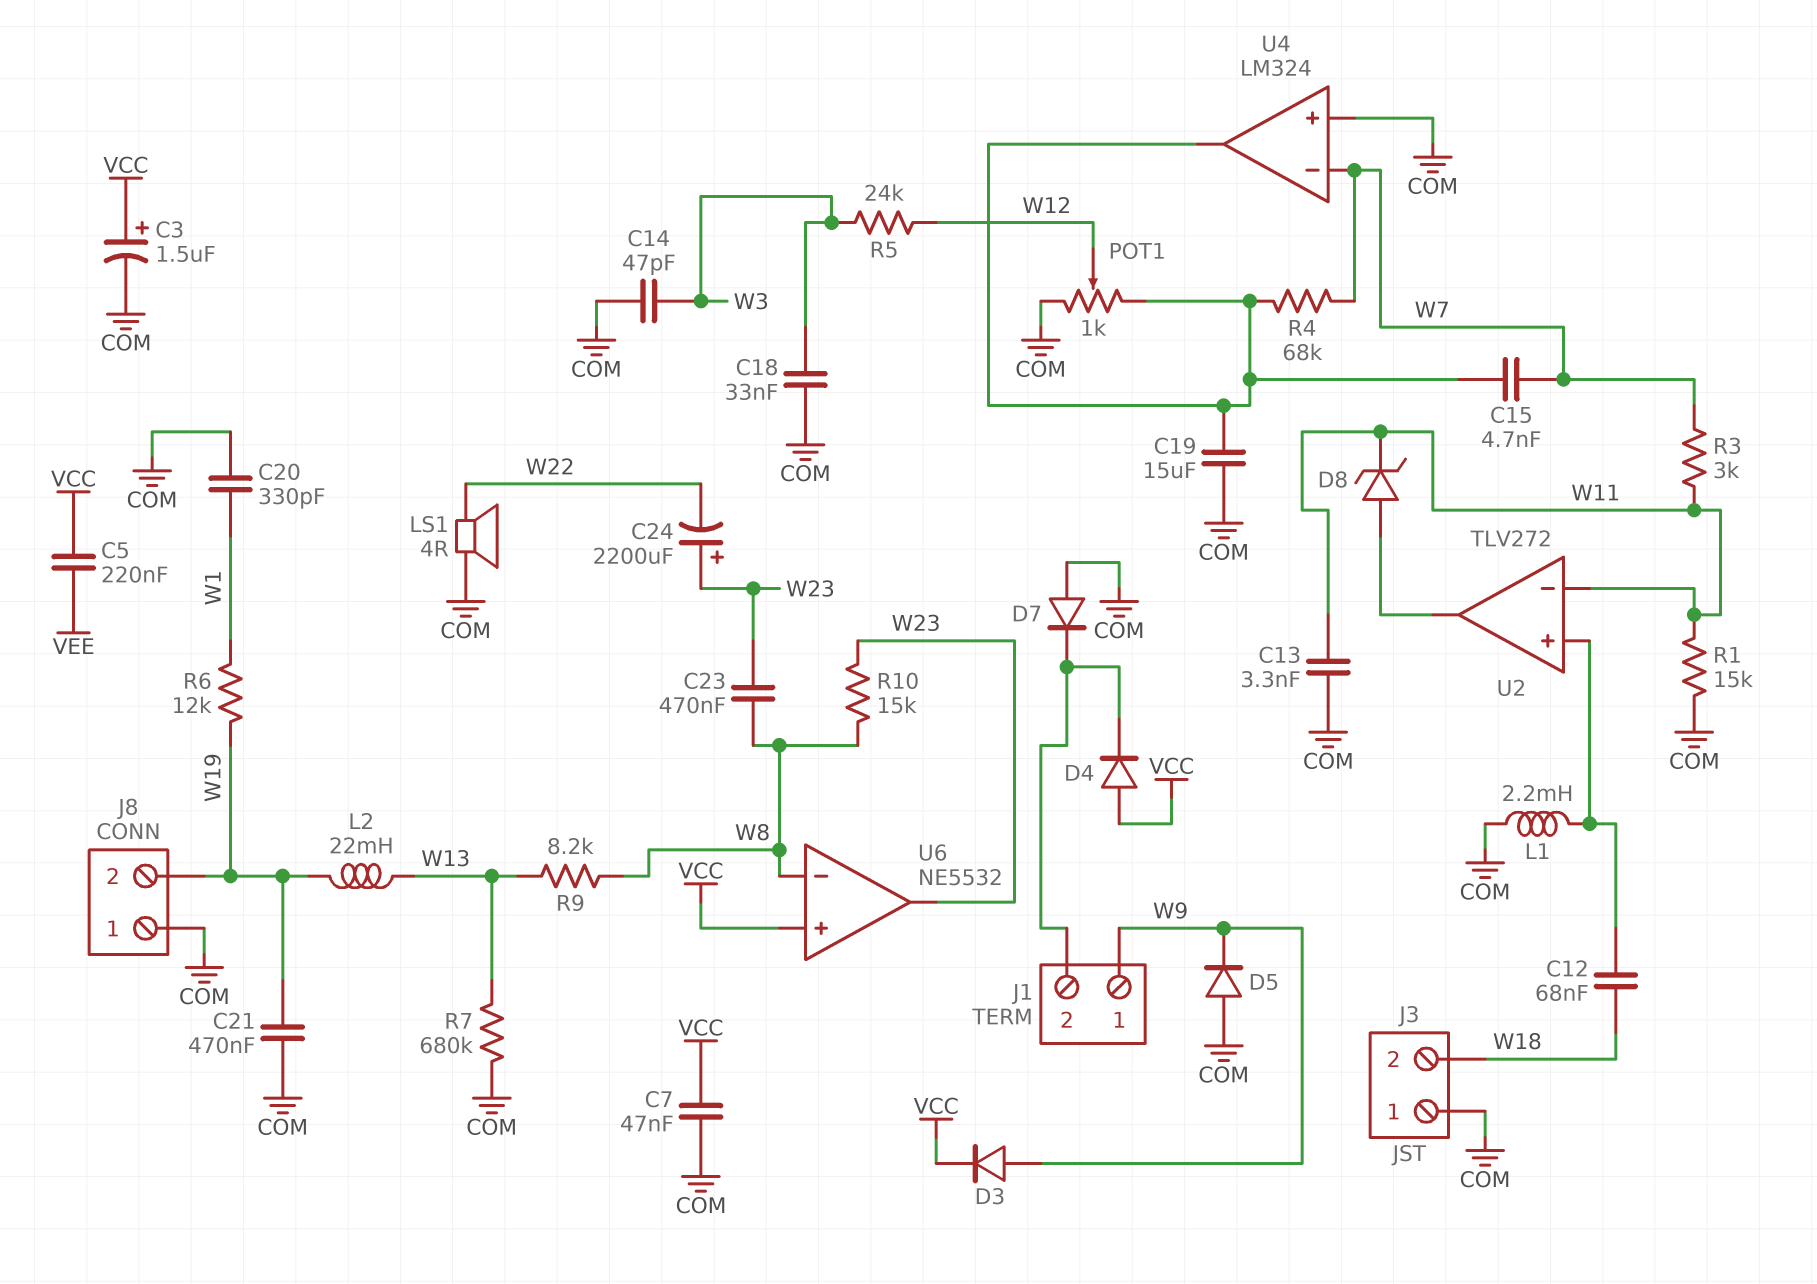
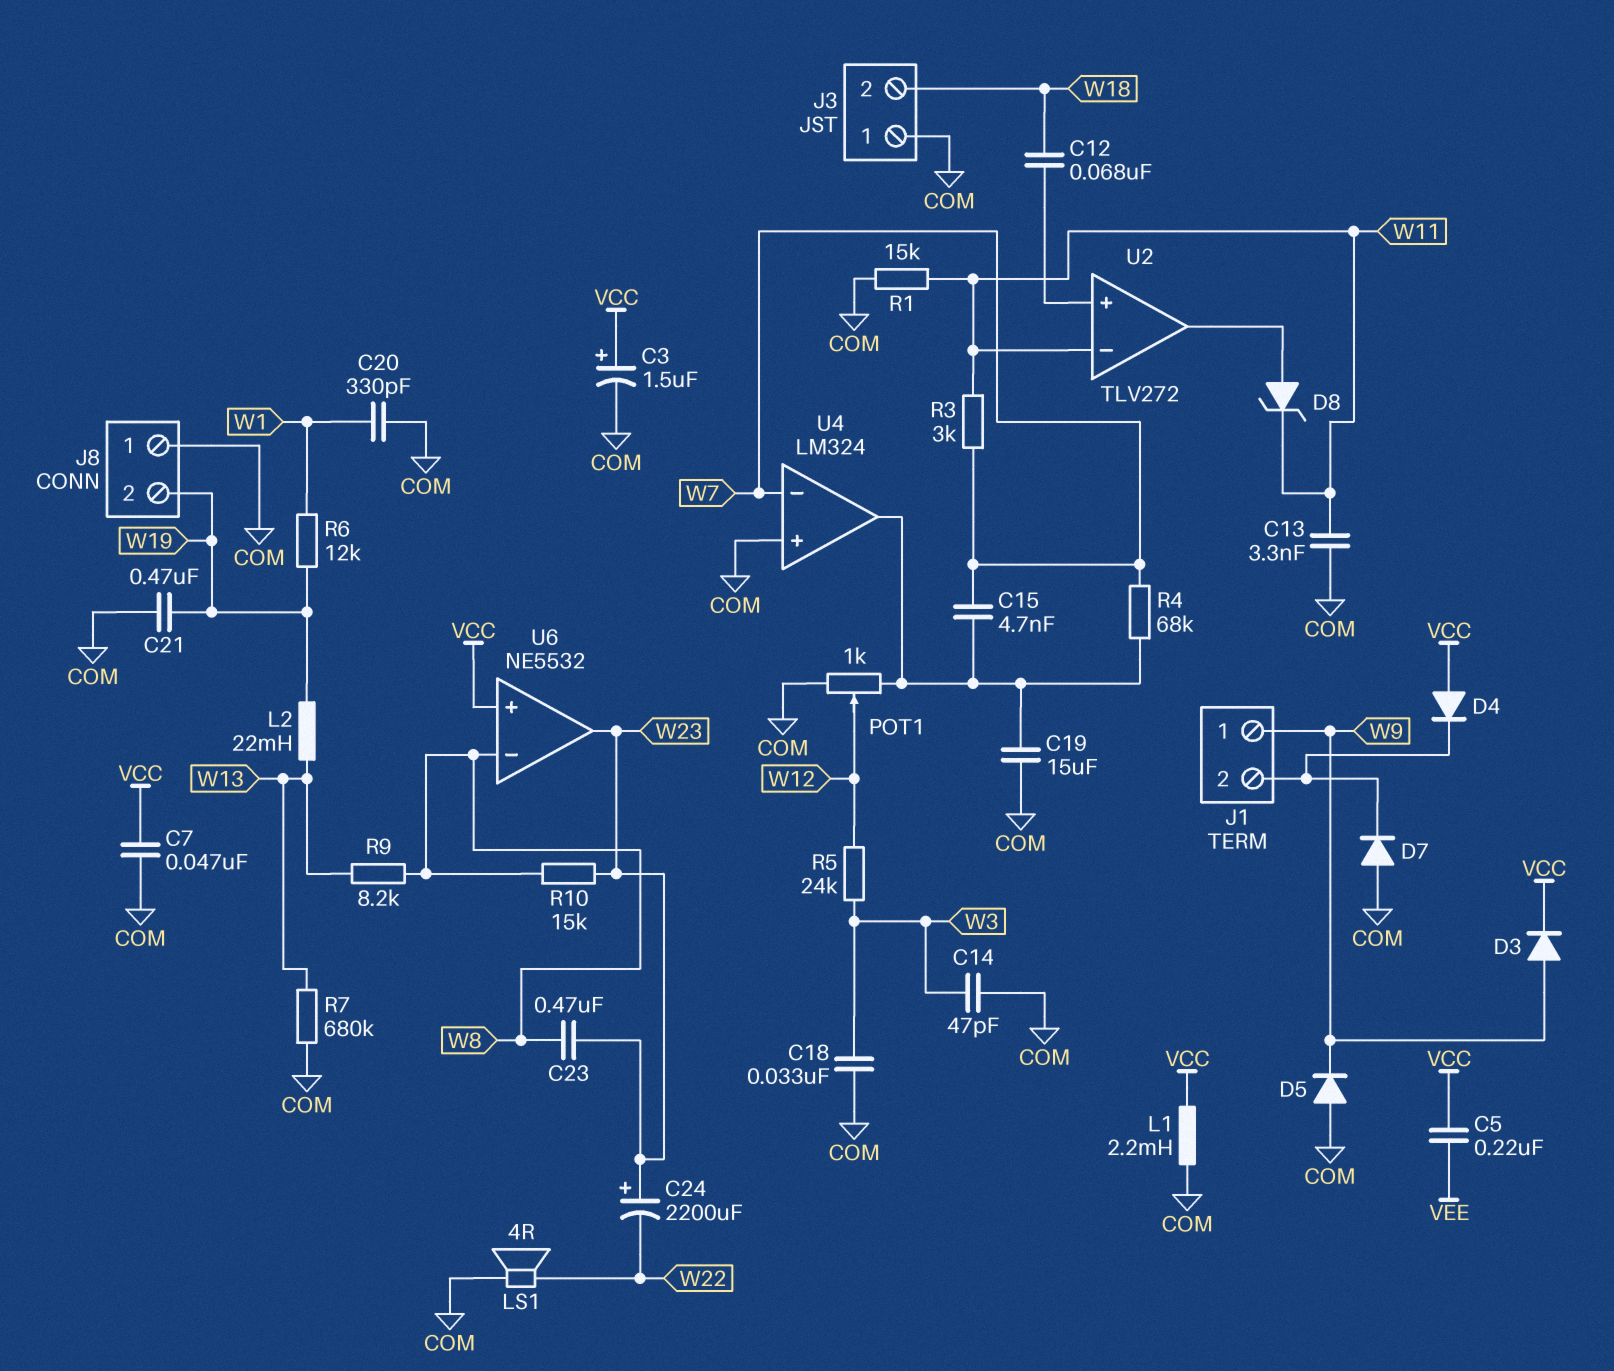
L1: 2.2mH (COM, U2/in+) -> 2.2mH (COM, VCC)

